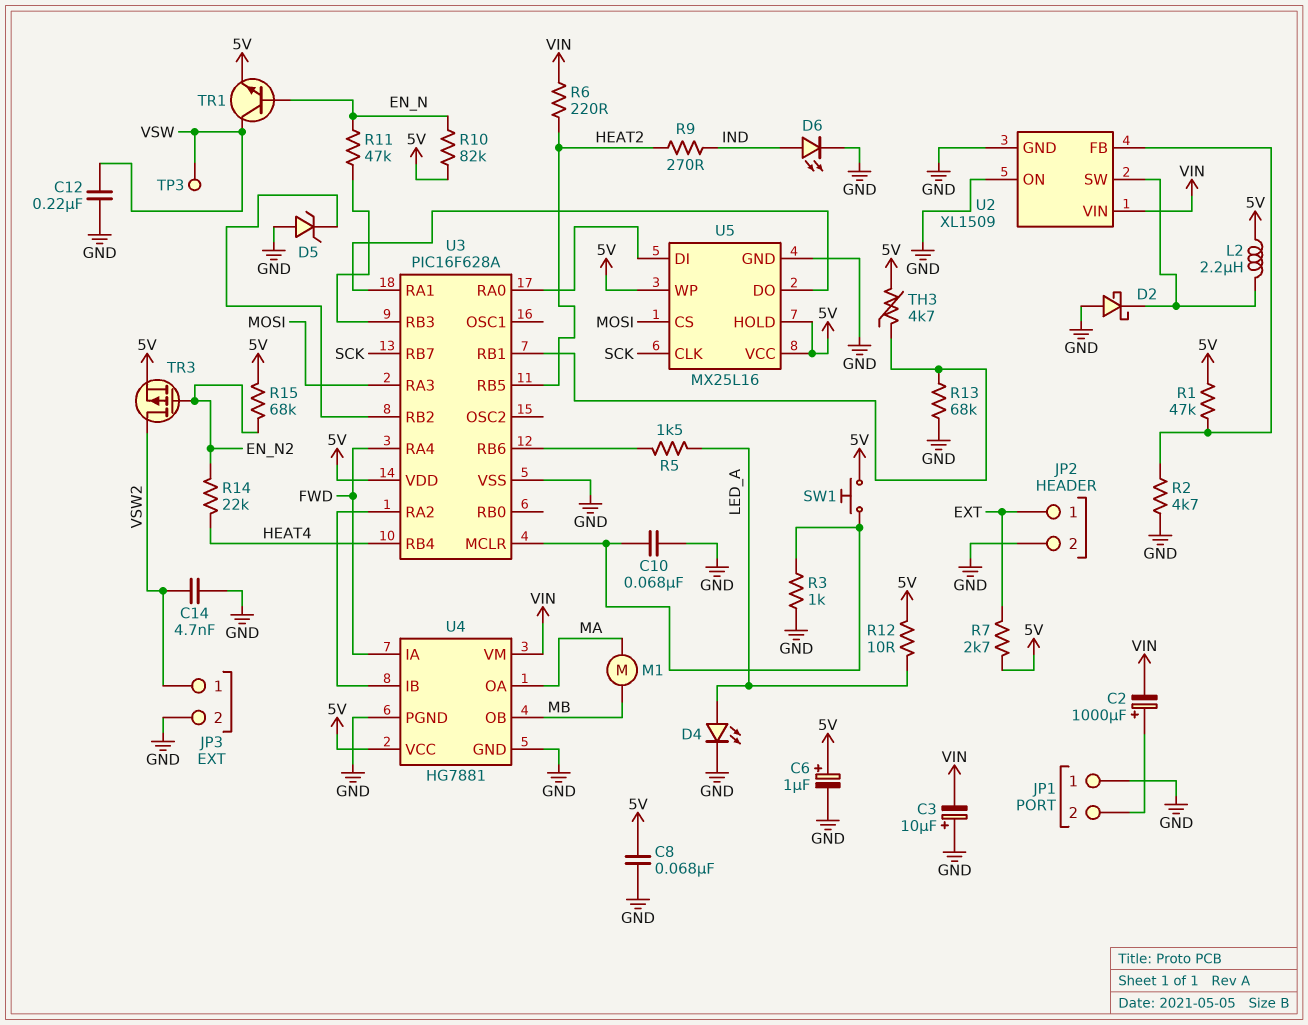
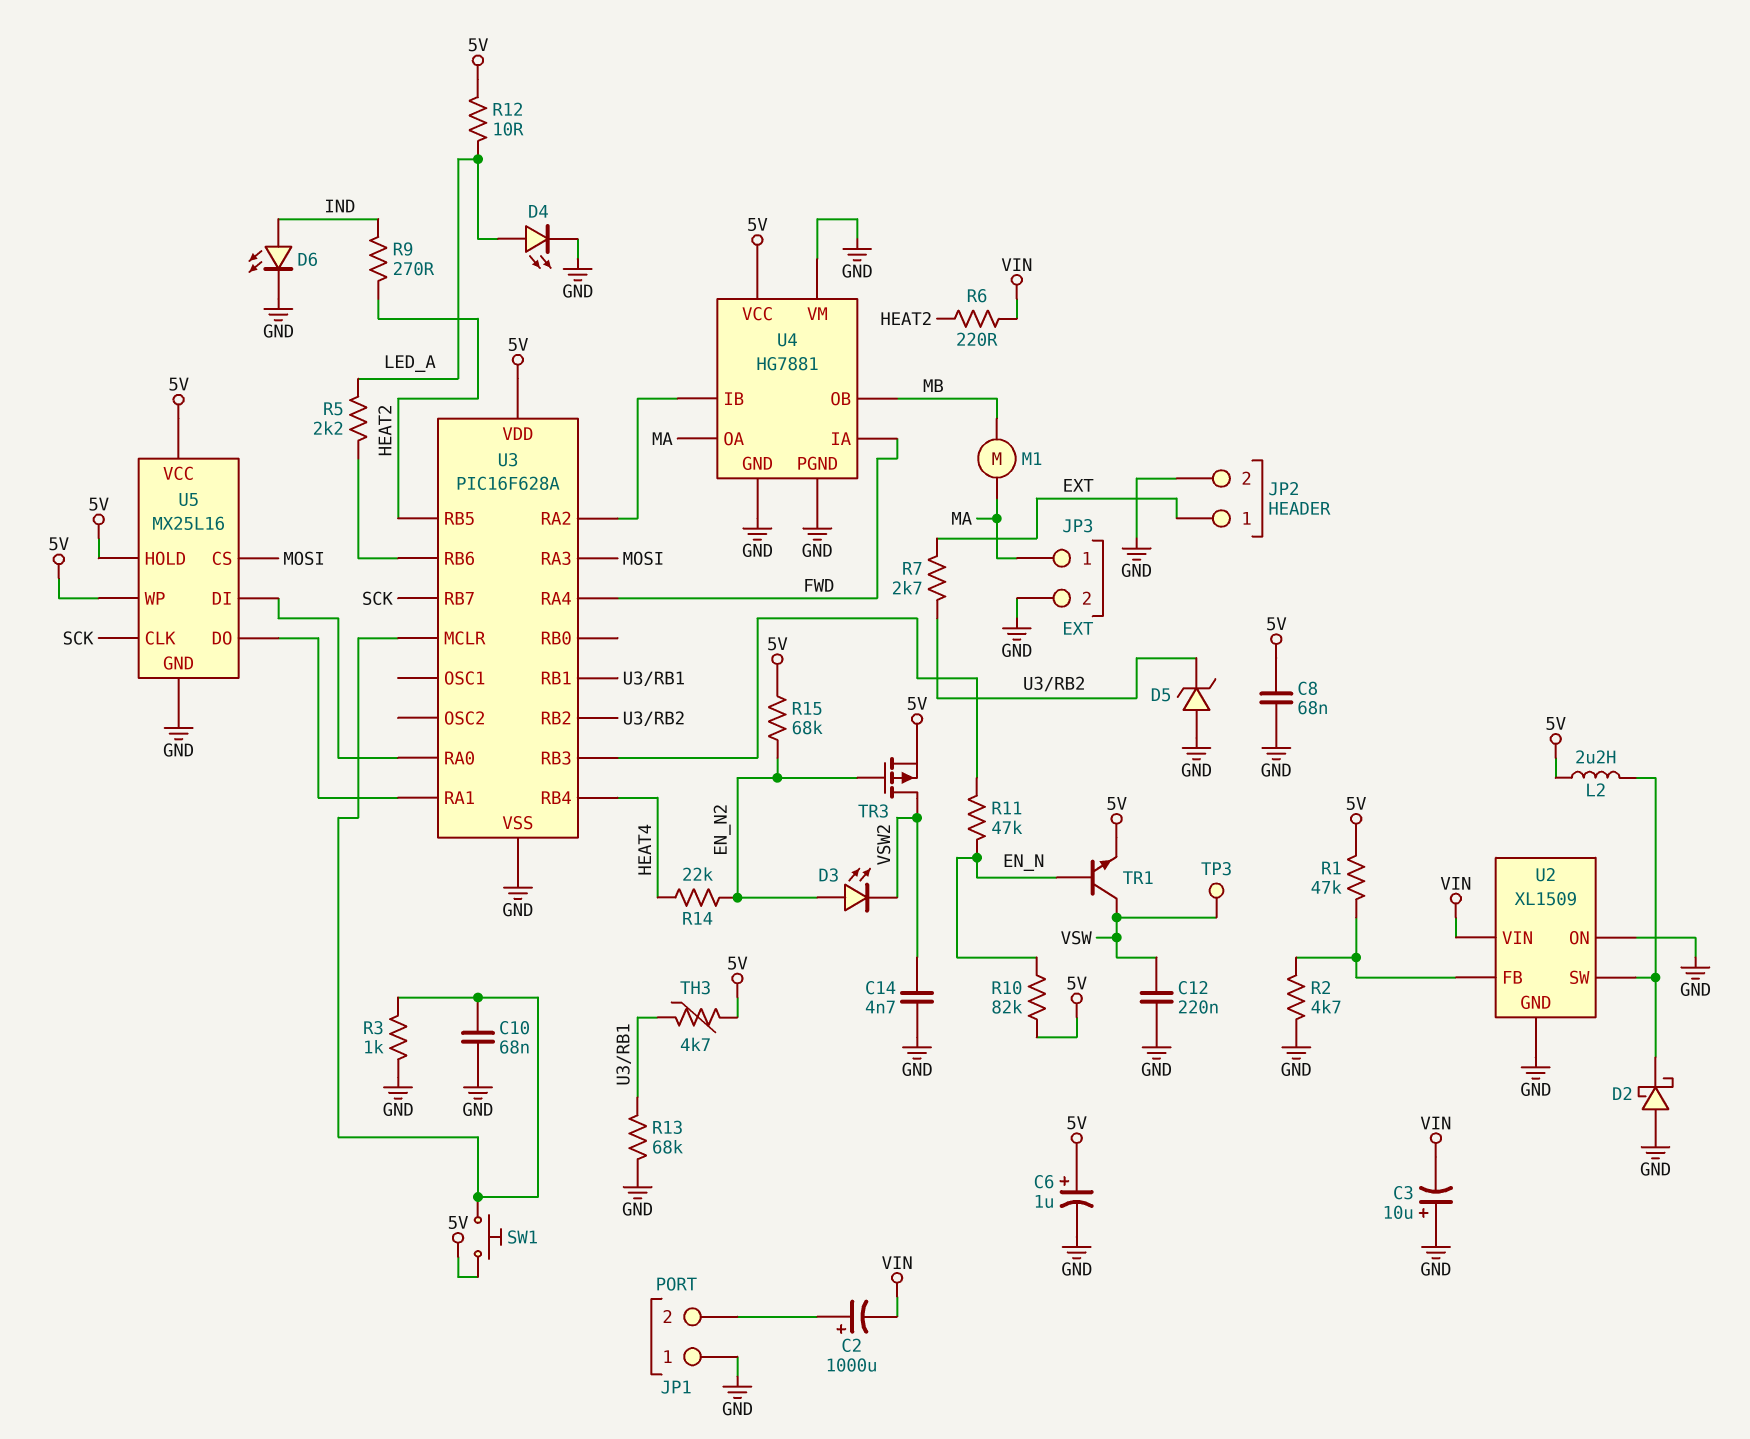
D3: none -> LED (A EN_N2, K VSW2)
JP3 pin 1: VSW2 -> MA
R5: 1.5k (LED_A, U3/RB6) -> 2.2k (LED_A, U3/RB6)
R7: 2.7k (5V, EXT) -> 2.7k (EXT, U3/RB2)
U4 pin VM: VIN -> GND

